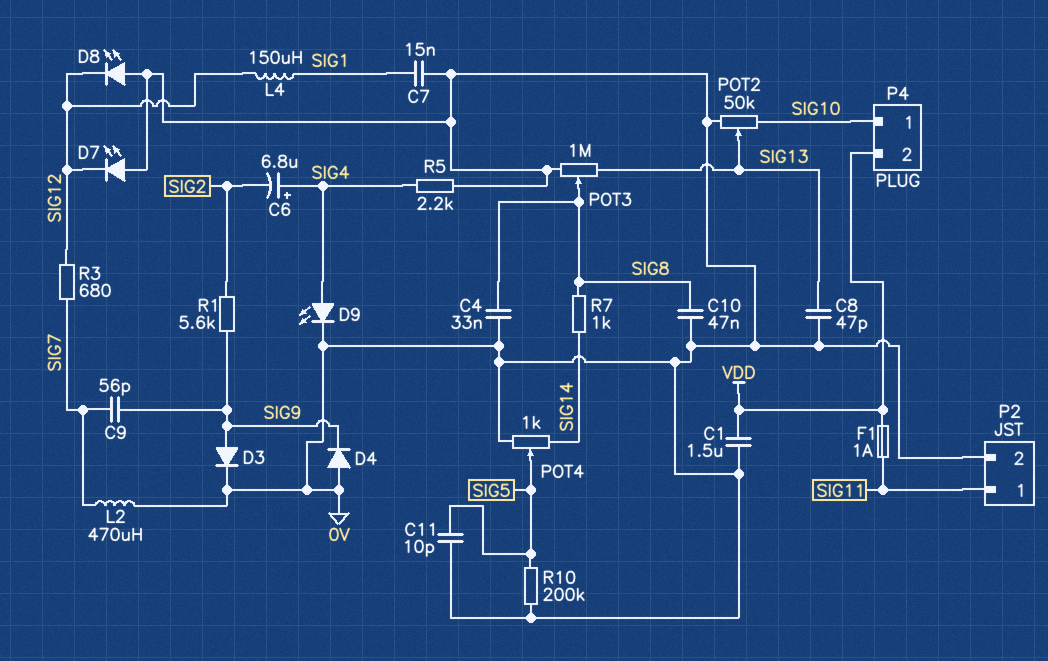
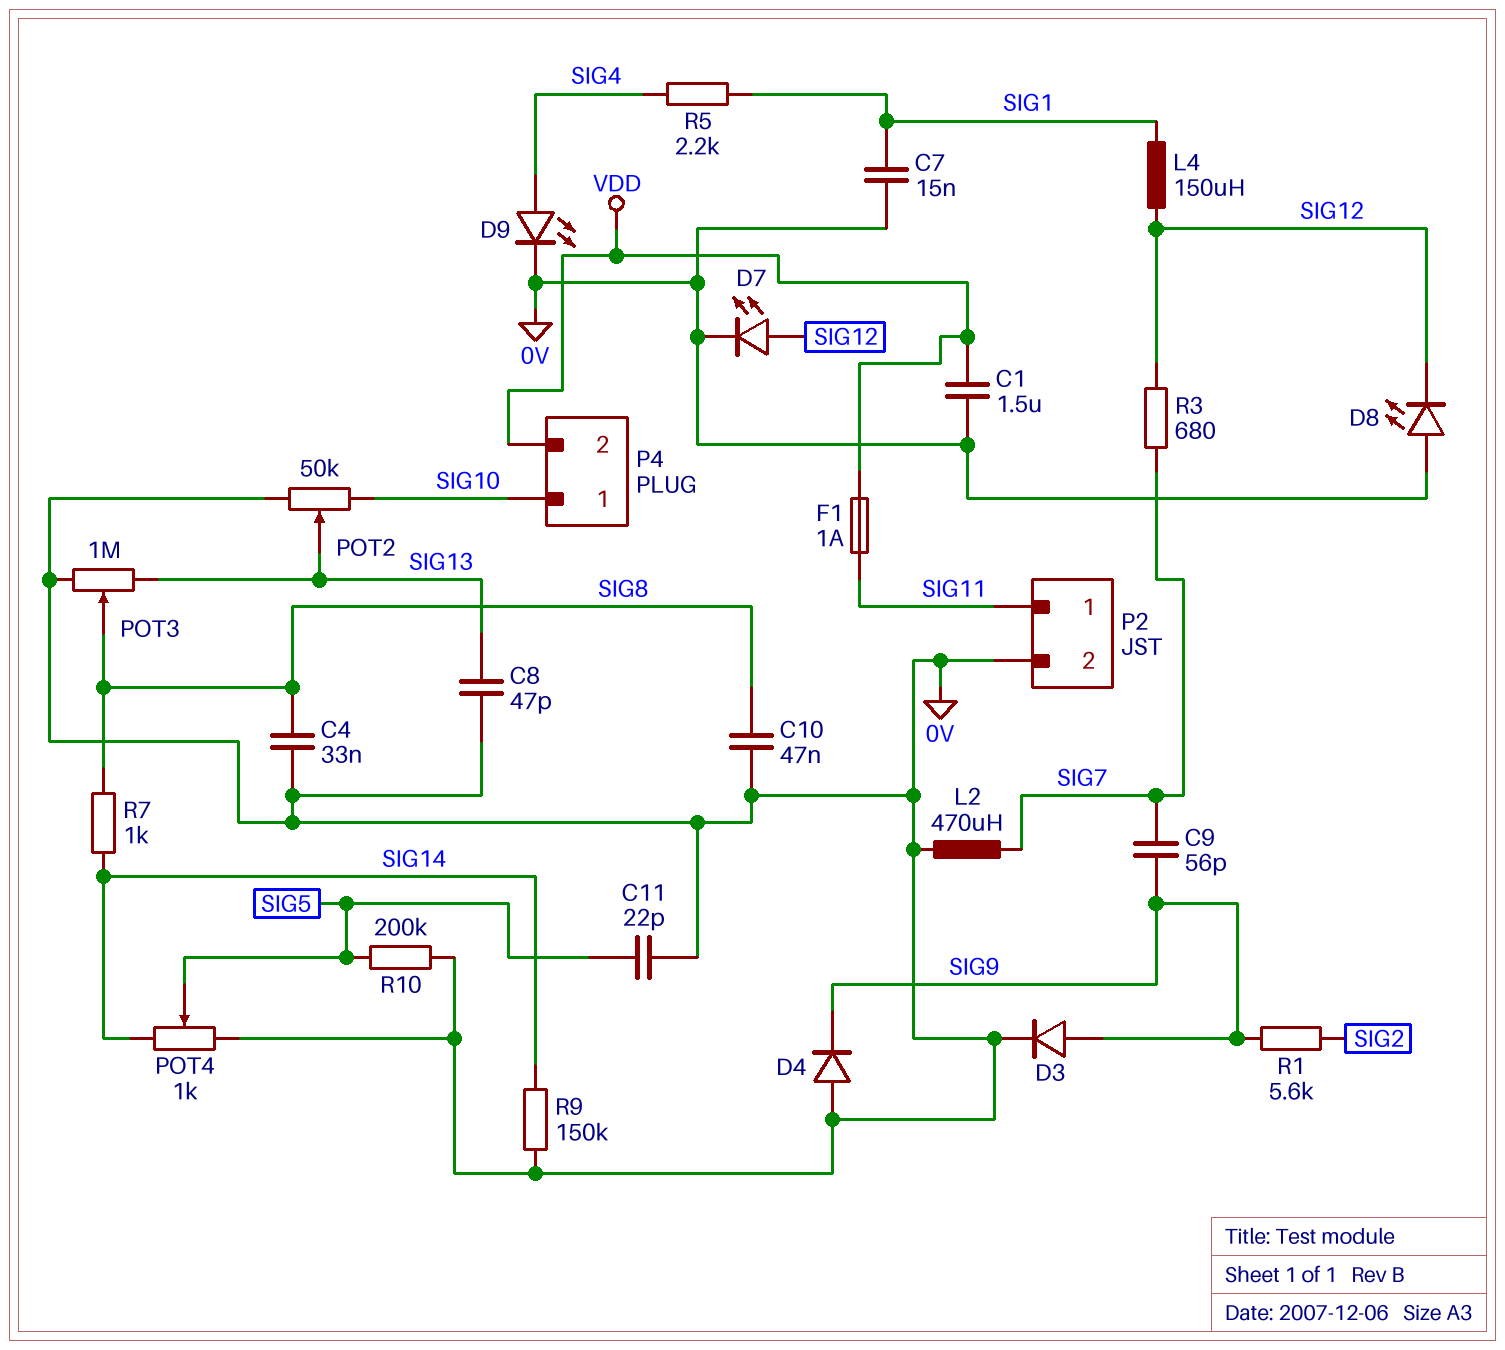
C6: 6.8uF (plus SIG4, minus SIG2) -> none
C11: 10pF (0V, SIG5) -> 22pF (0V, SIG5)
D7: LED (A 0V, K SIG12) -> LED (A SIG12, K 0V)
R5: 2.2k (0V, SIG4) -> 2.2k (SIG1, SIG4)
R9: none -> 150k (0V, SIG14)

